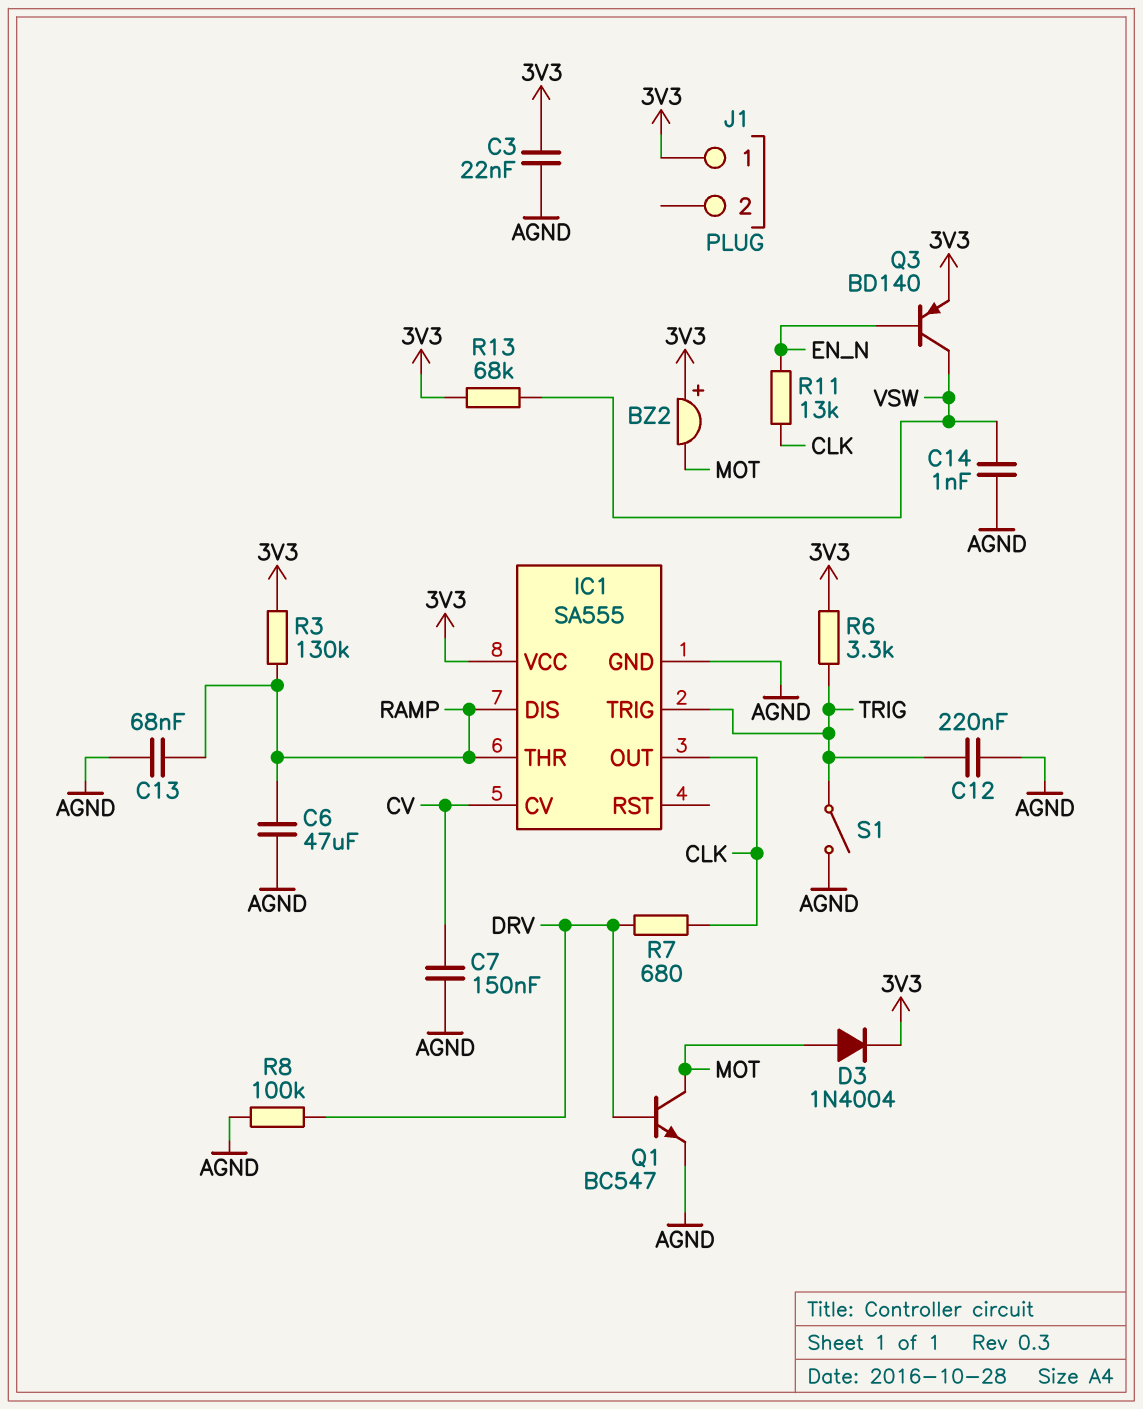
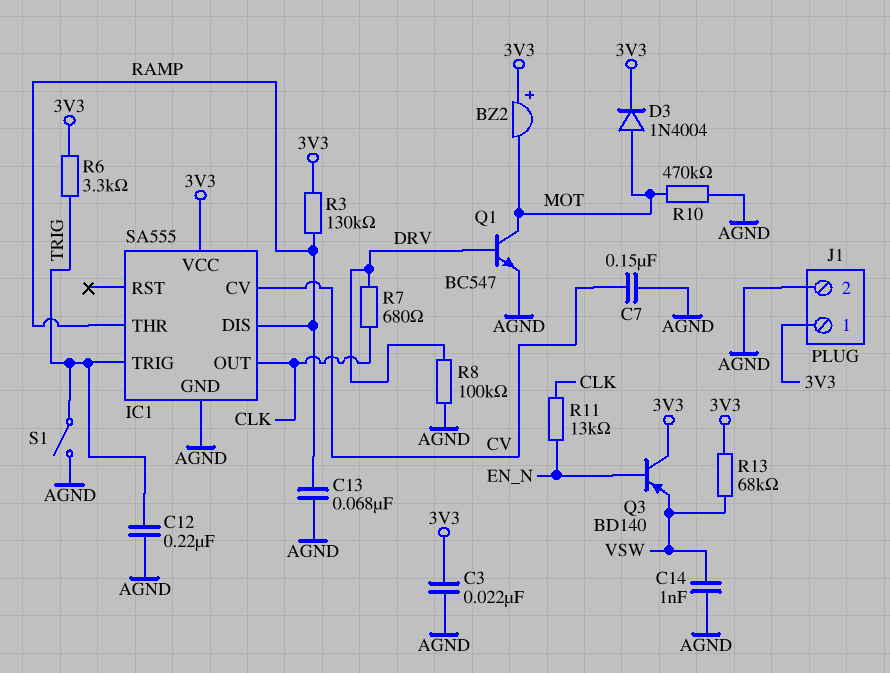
C6: 47uF (AGND, RAMP) -> none
J1 pin 2: none -> AGND
Q3: PNP BD140 (B EN_N, C VSW, E 3V3) -> PNP BD140 (B EN_N, C 3V3, E VSW)
R10: none -> 470k (AGND, MOT)

